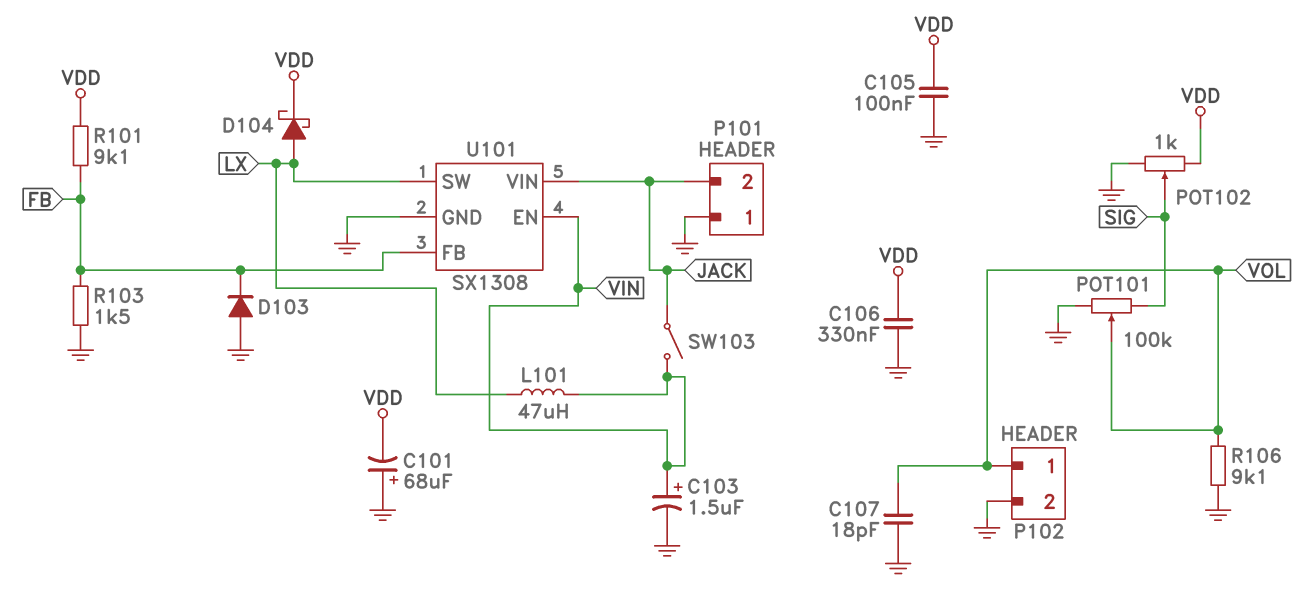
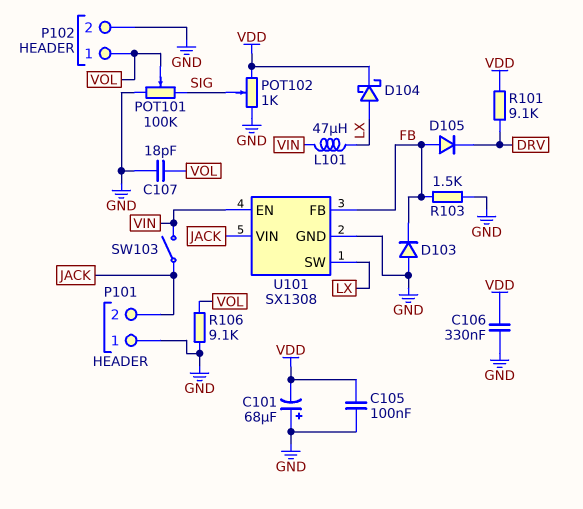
C103: 1.5uF (plus VIN, minus GND) -> none
D105: none -> diode (A FB, K DRV)
R101: 9.1k (FB, VDD) -> 9.1k (DRV, VDD)

